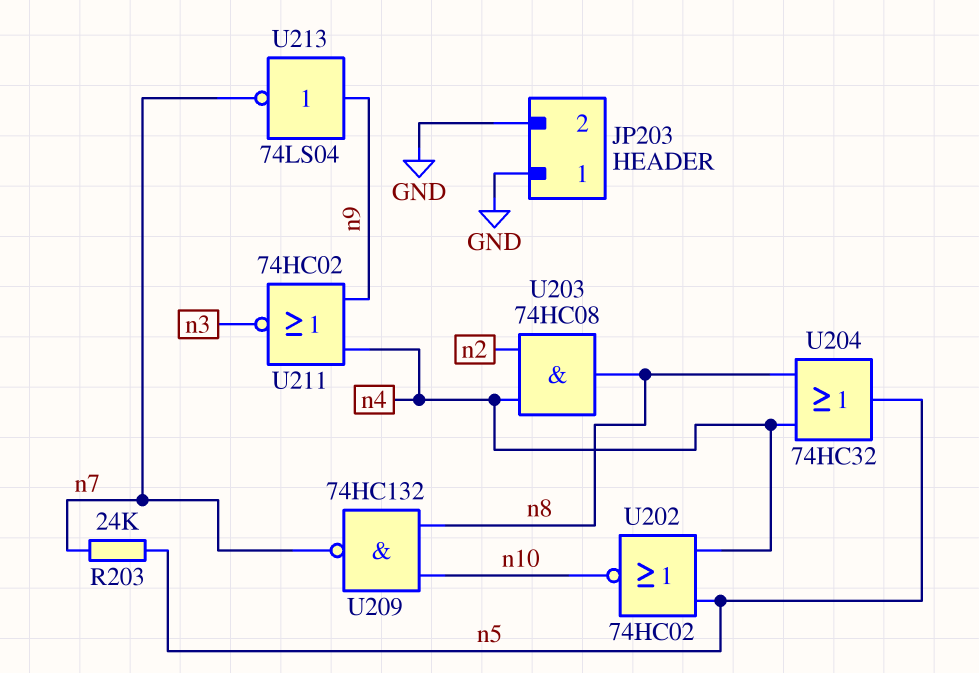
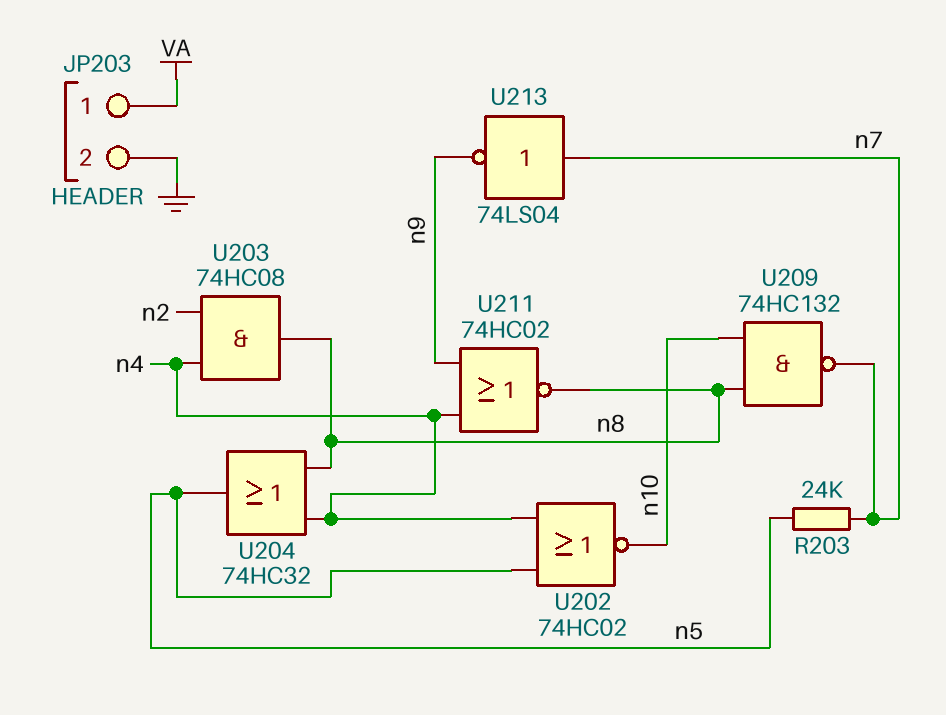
JP203 pin 1: GND -> VA
U211: NOR 74HC02 (in n4, in n9, out n3) -> NOR 74HC02 (in n4, in n9, out n8)
U213: NOT 74LS04 (in n9, out n7) -> NOT 74LS04 (in n7, out n9)

